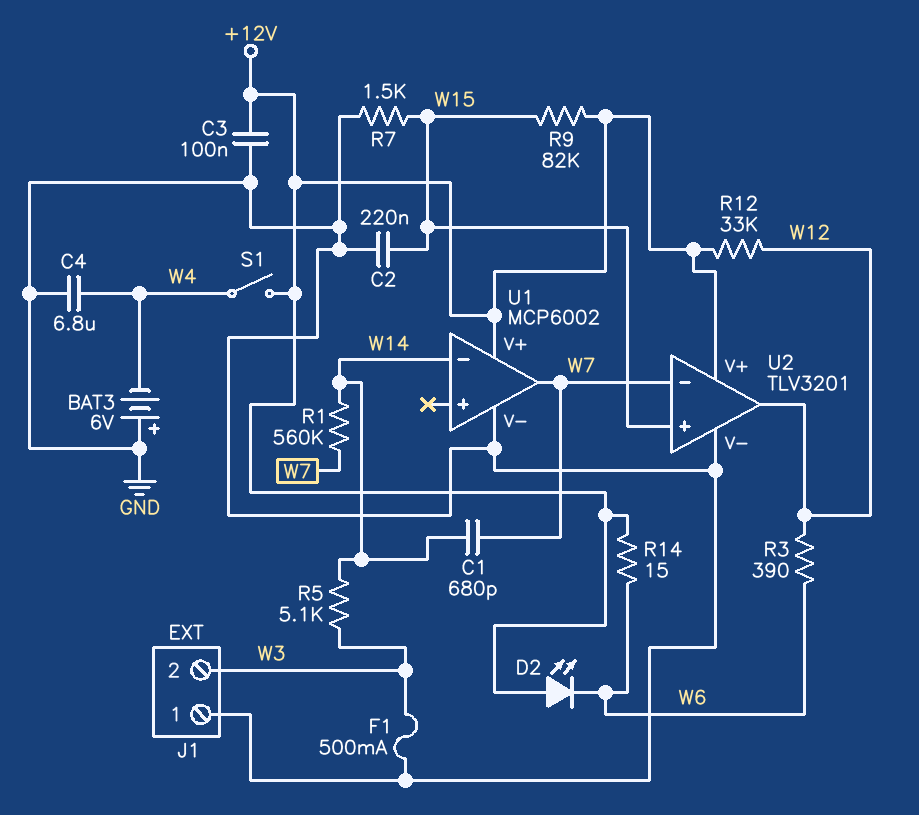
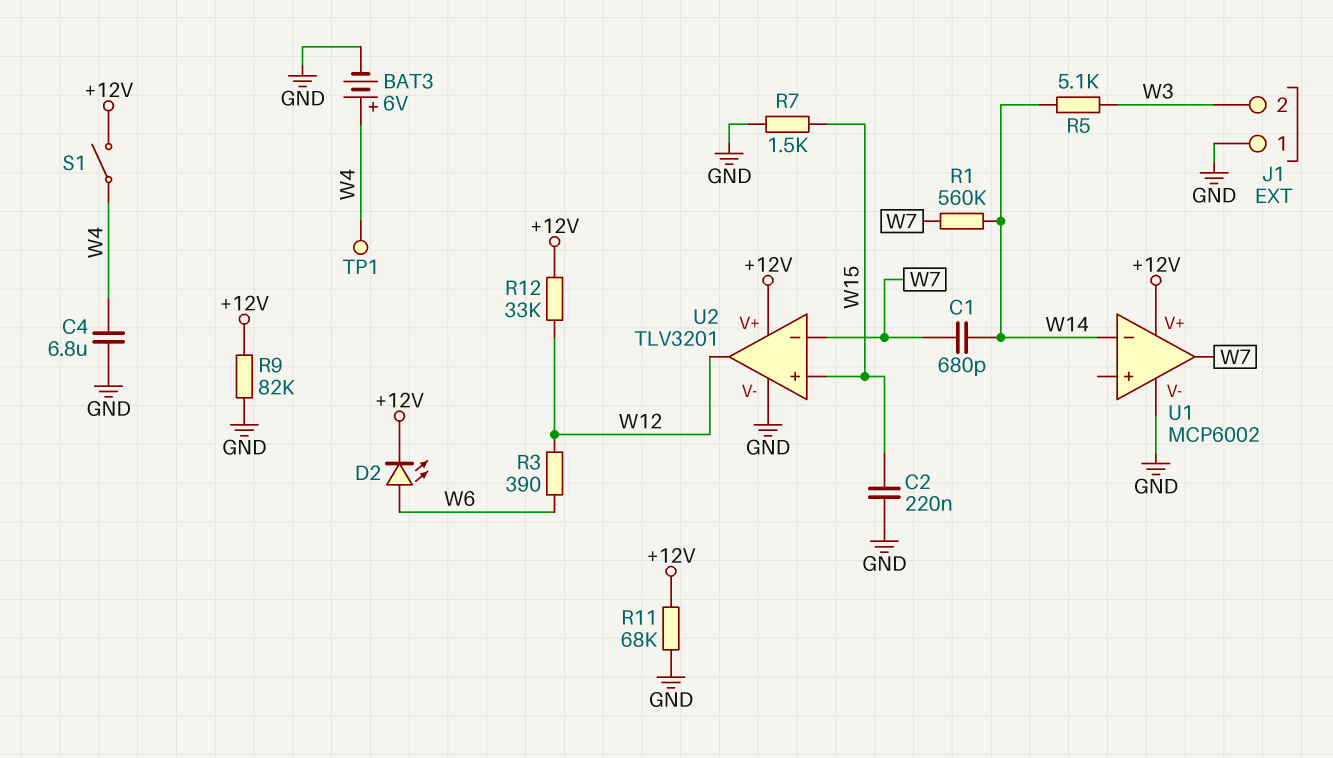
BAT3: 6V (plus GND, minus W4) -> 6V (plus W4, minus GND)
C3: 100nF (+12V, GND) -> none
D2: LED (A +12V, K W6) -> LED (A W6, K +12V)
F1: 500mA (GND, W3) -> none
R9: 82k (+12V, W15) -> 82k (+12V, GND)
R11: none -> 68k (+12V, GND)
R14: 15 (+12V, W6) -> none
TP1: none -> test point (W4)

